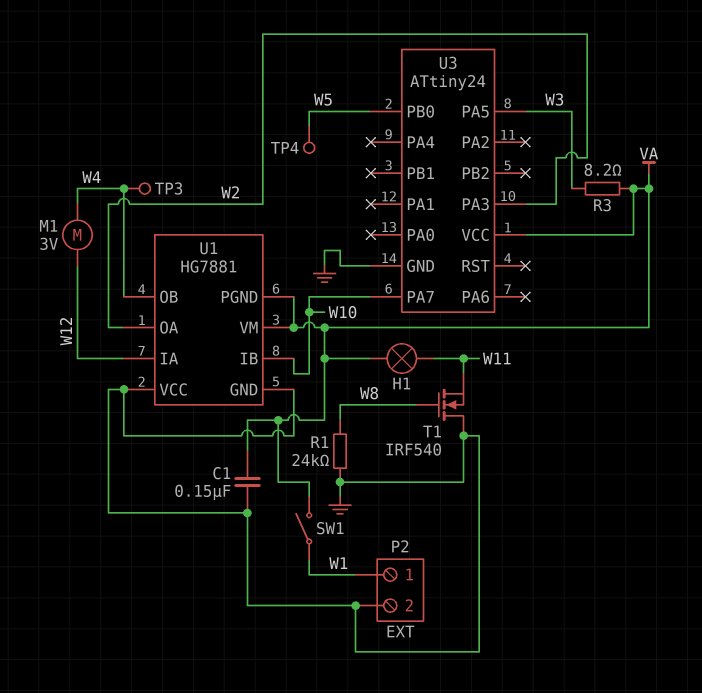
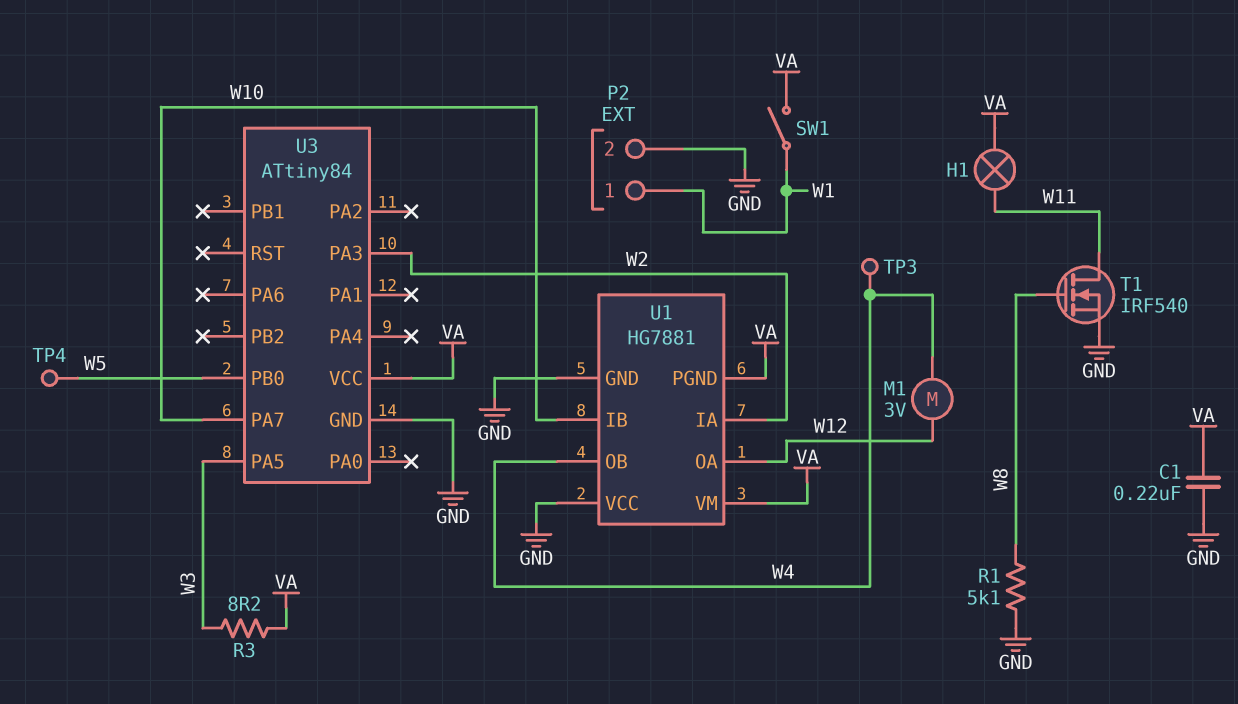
C1: 150nF (GND, VA) -> 220nF (GND, VA)
R1: 24k (GND, W8) -> 5.1k (GND, W8)
T1: NMOS IRF540 (G W8, D GND, S W11) -> NMOS IRF540 (G W8, D W11, S GND)
U1 pin IA: W12 -> W2
U1 pin OA: W2 -> W12
U3: ATtiny24 -> ATtiny84

